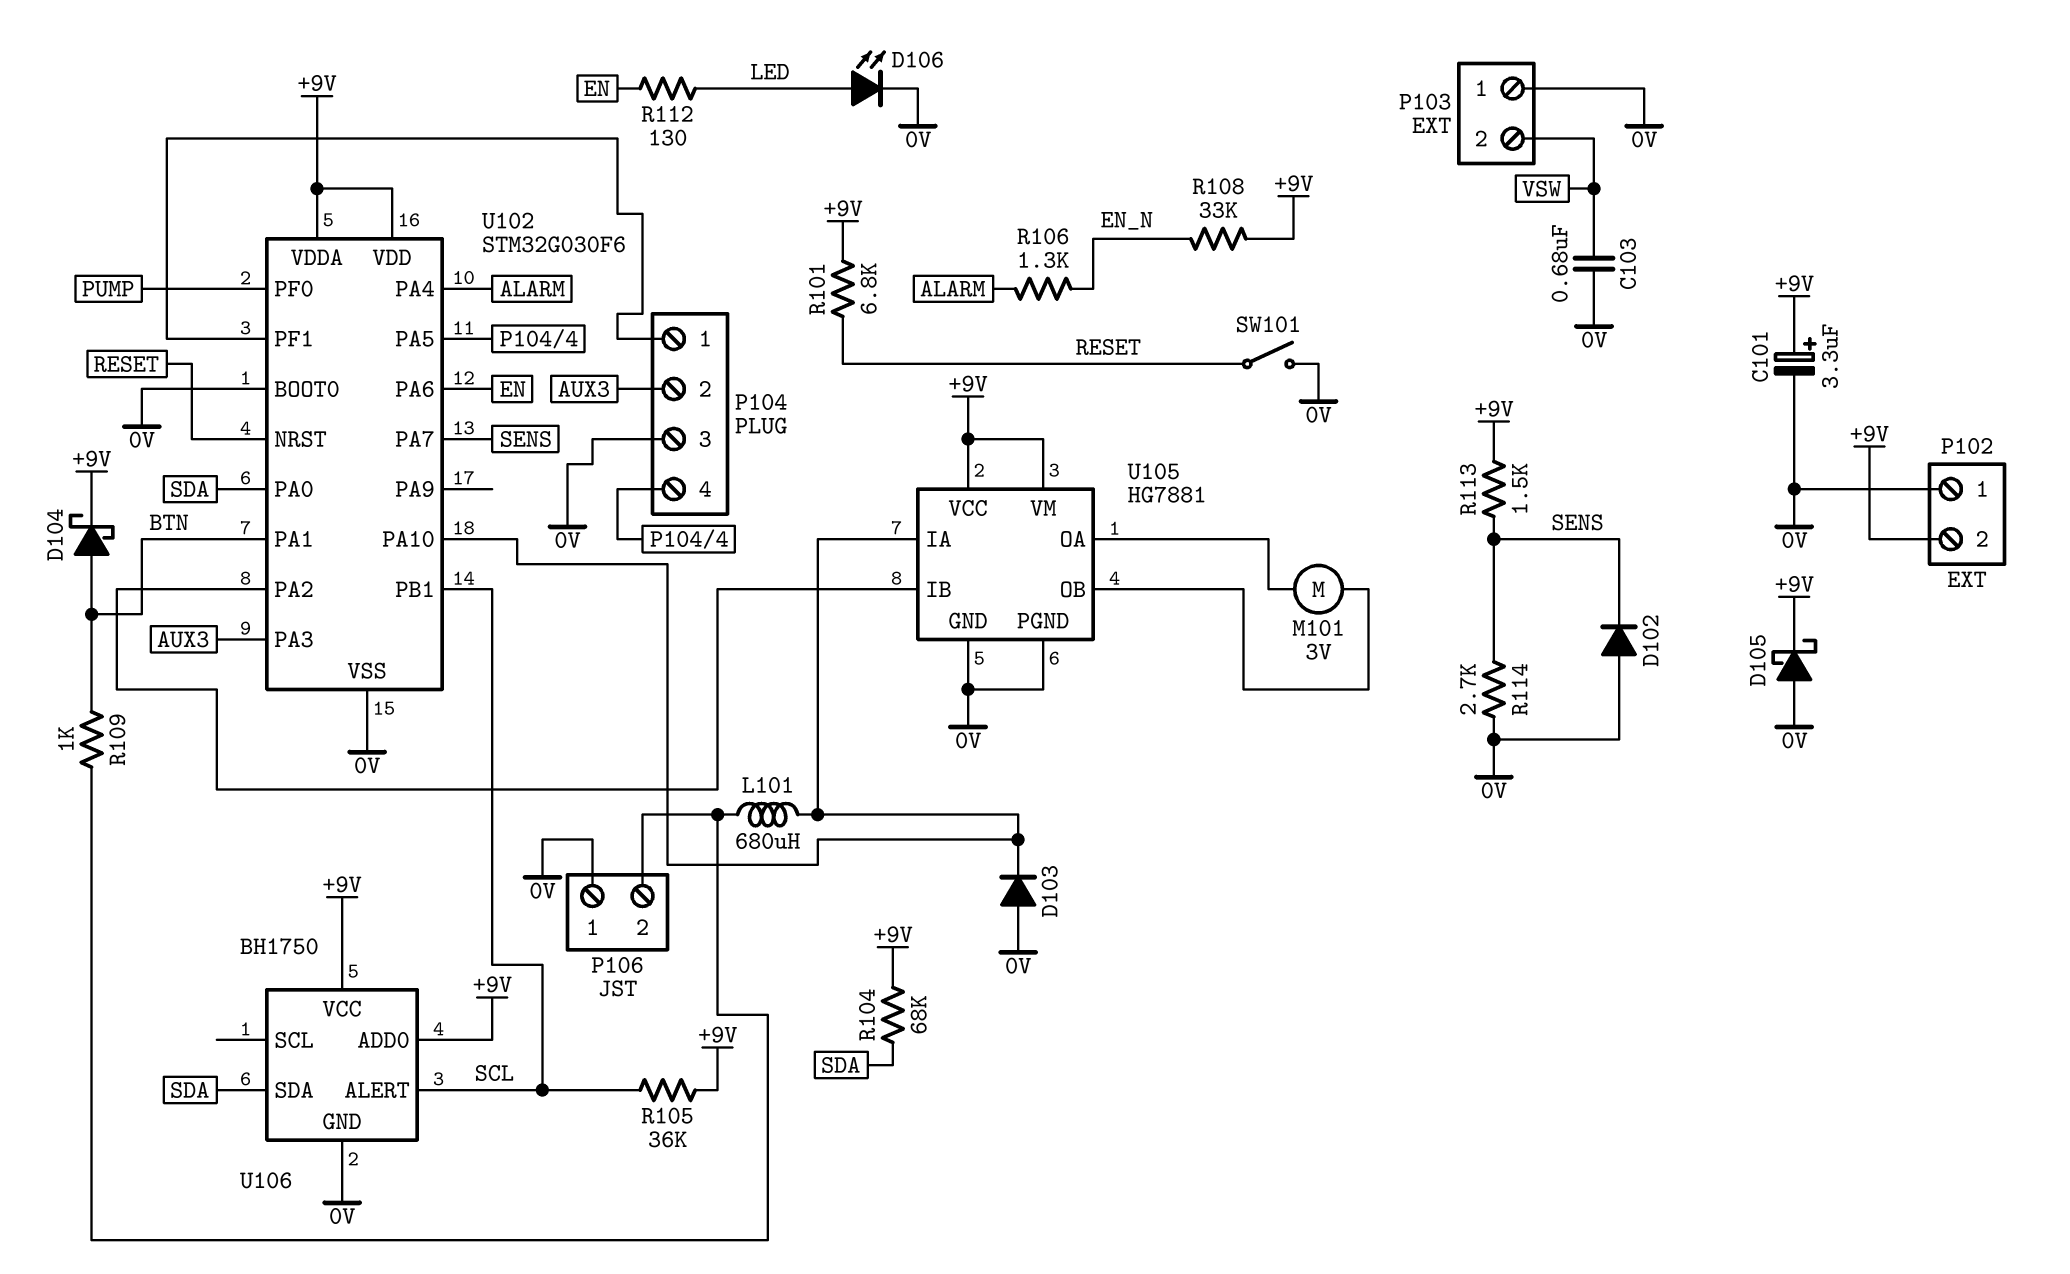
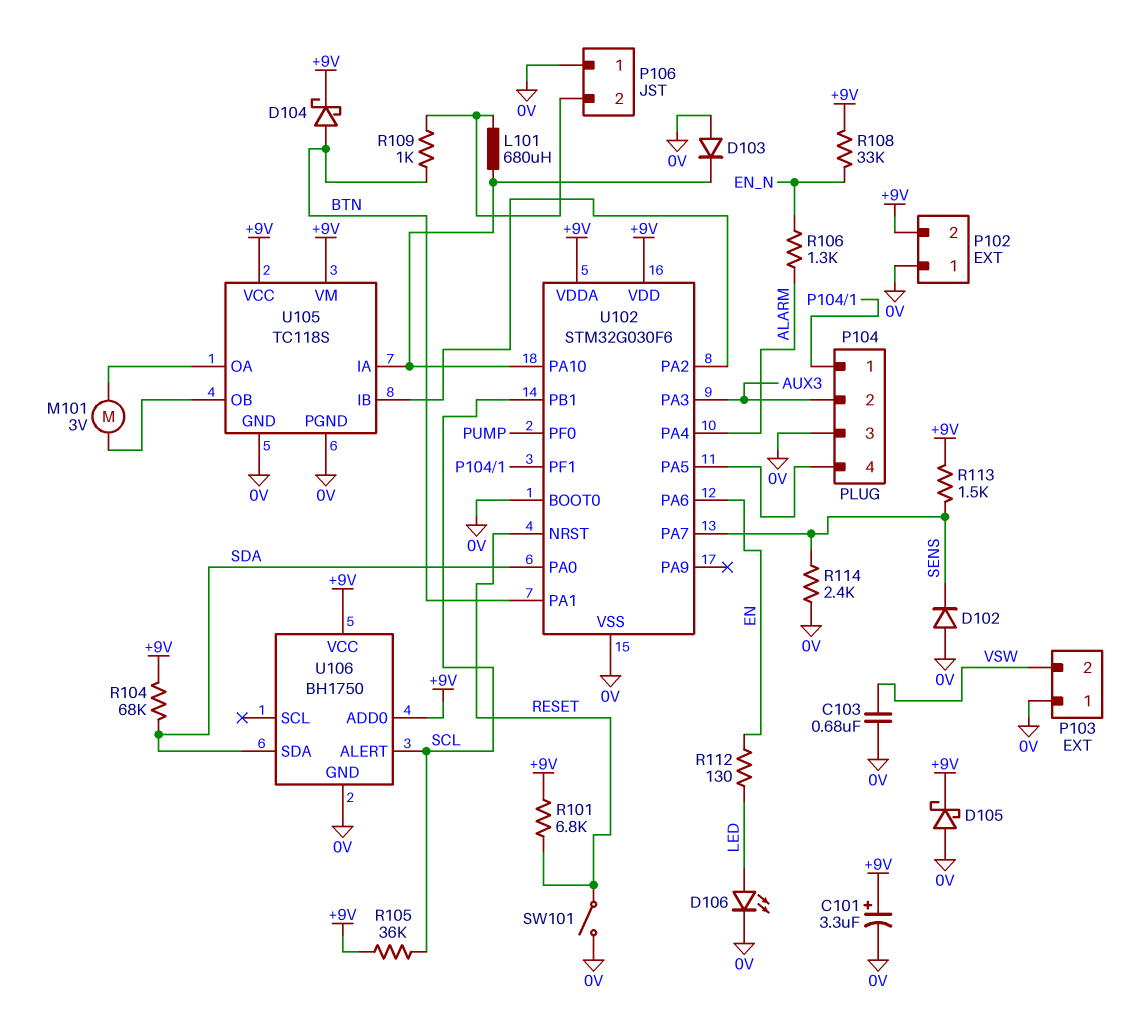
R114: 2.7k (0V, SENS) -> 2.4k (0V, SENS)
U105: HG7881 -> TC118S

